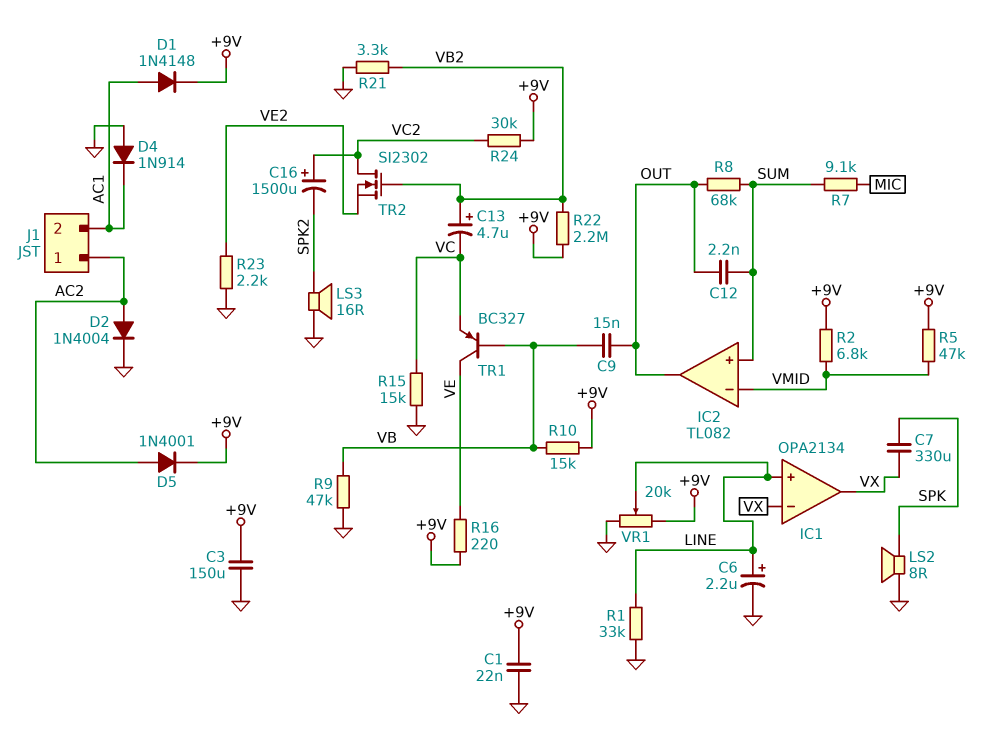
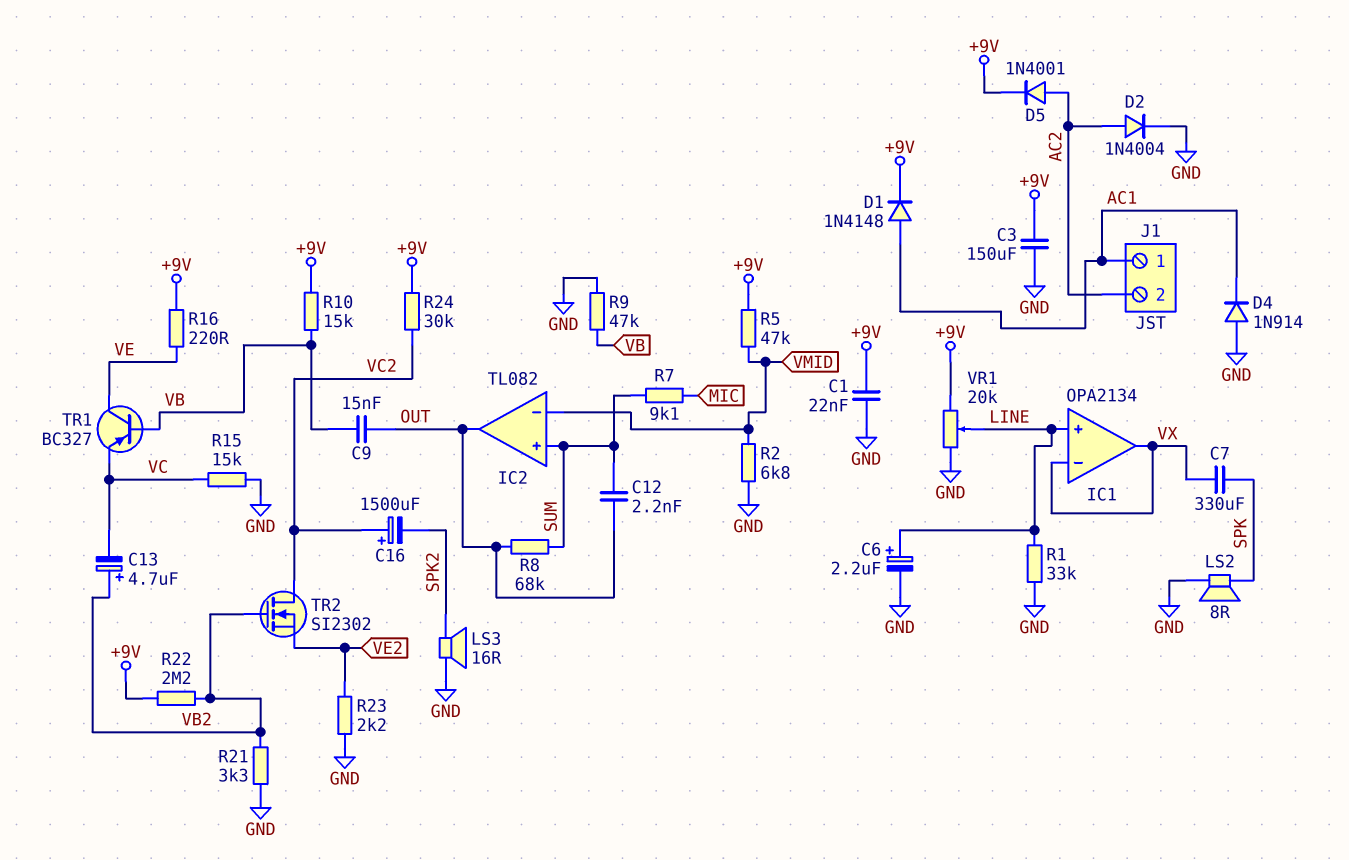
J1 pin 1: AC2 -> AC1
J1 pin 2: AC1 -> AC2
R2: 6.8k (+9V, VMID) -> 6.8k (GND, VMID)

